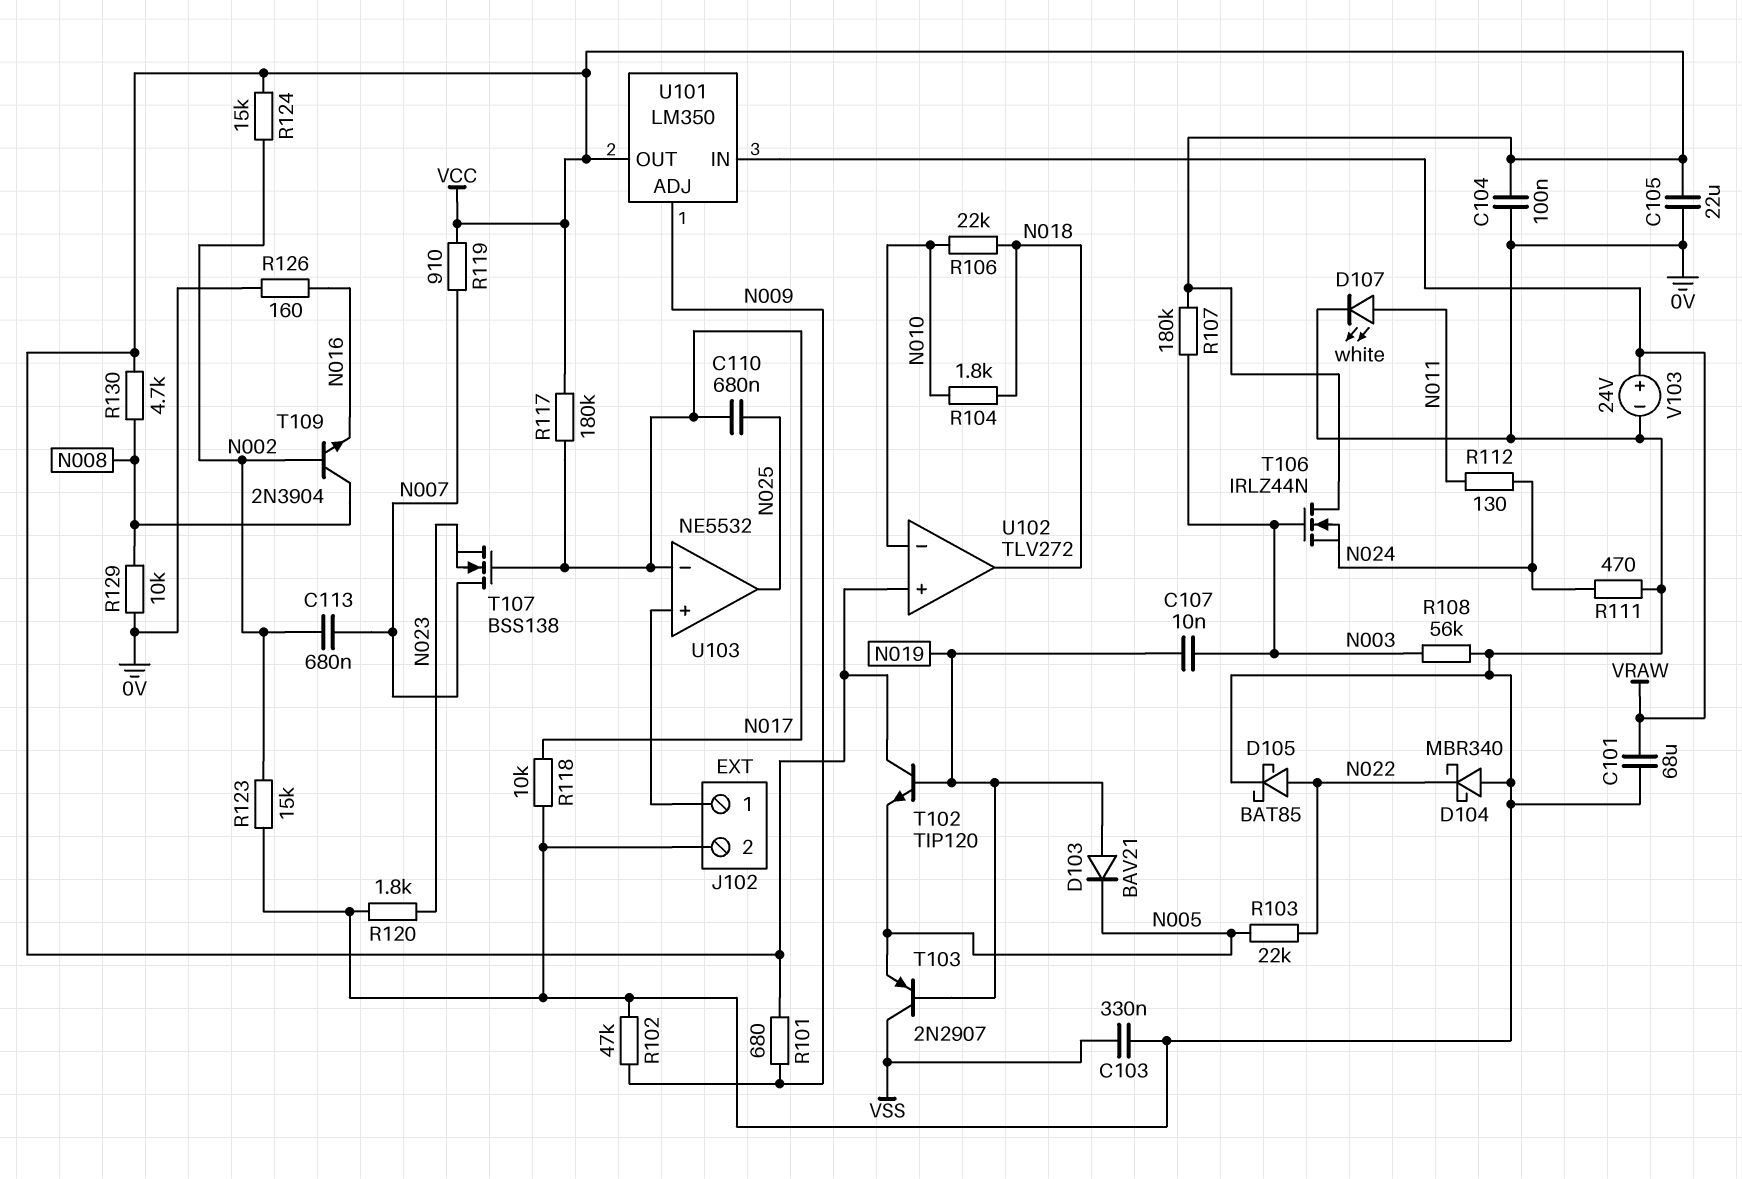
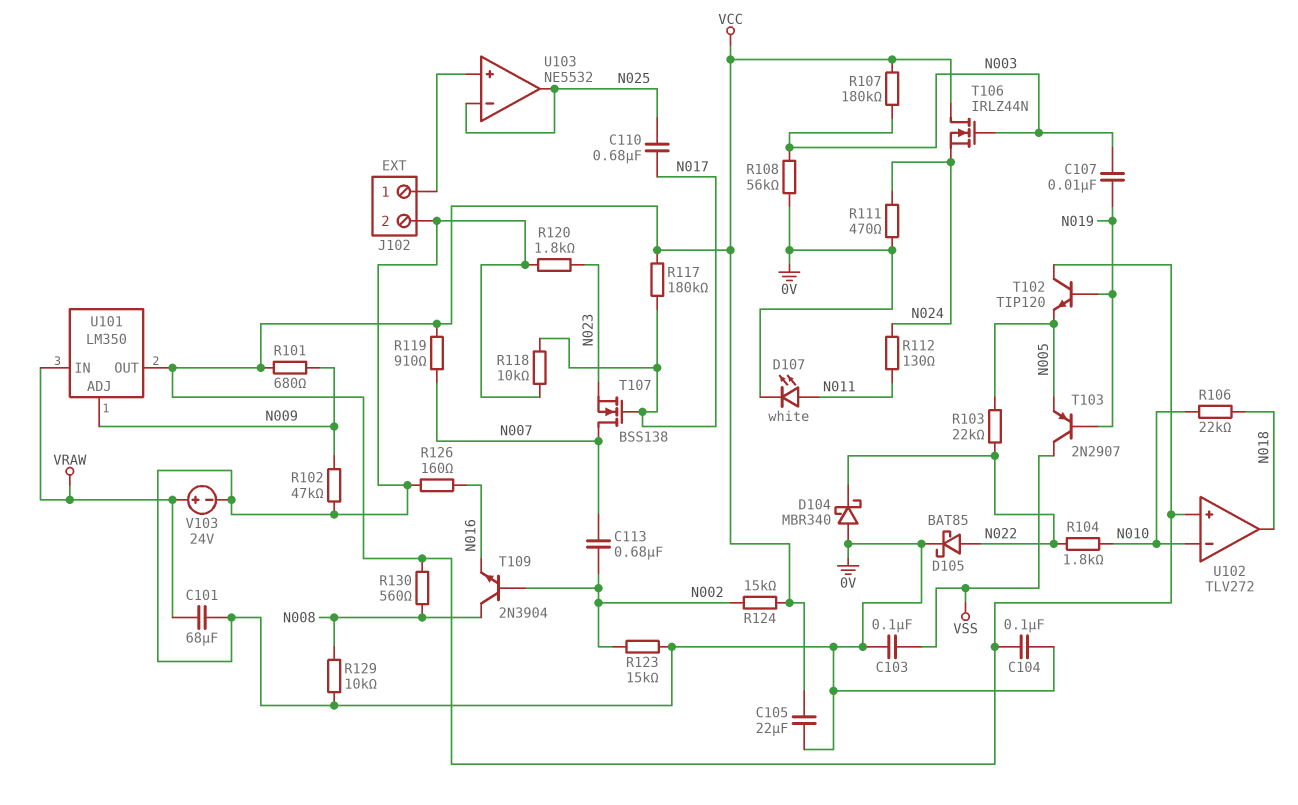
C103: 330nF (0V, VSS) -> 100nF (0V, VSS)
D103: diode BAV21 (A N019, K N005) -> none
R104: 1.8k (N010, N018) -> 1.8k (N010, N022)
R130: 4.7k (N008, VCC) -> 560 (N008, VCC)
U103 pin in-: N017 -> N025

